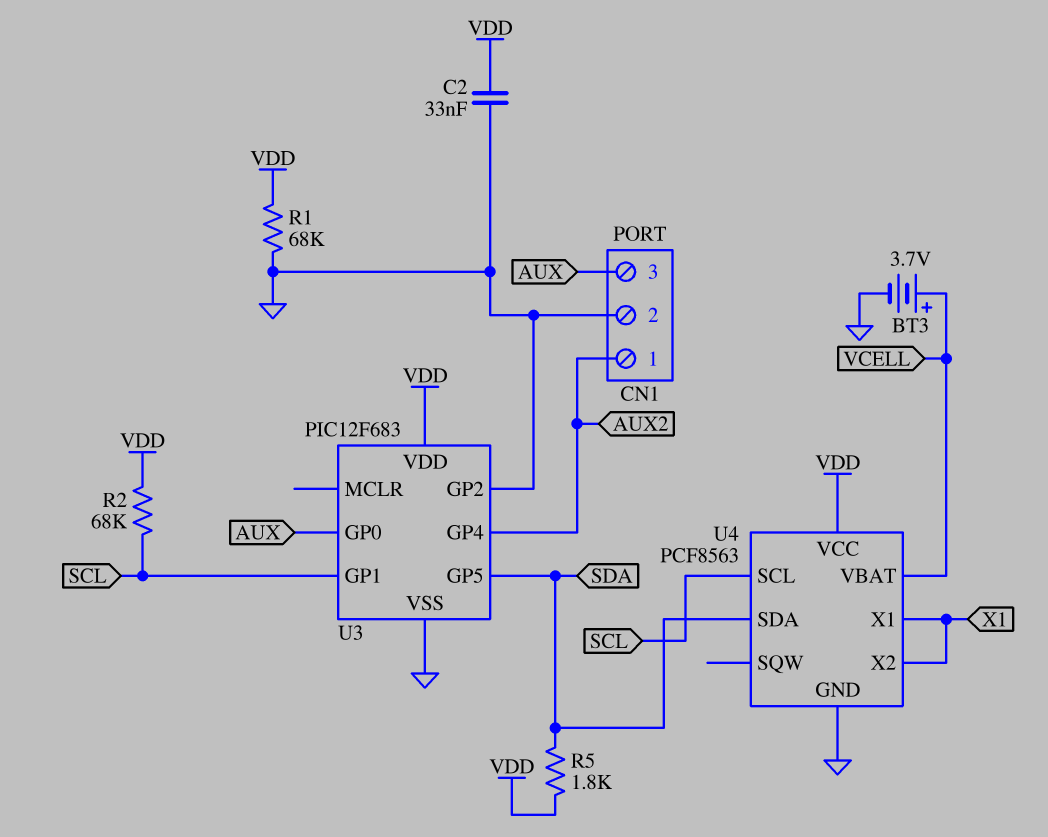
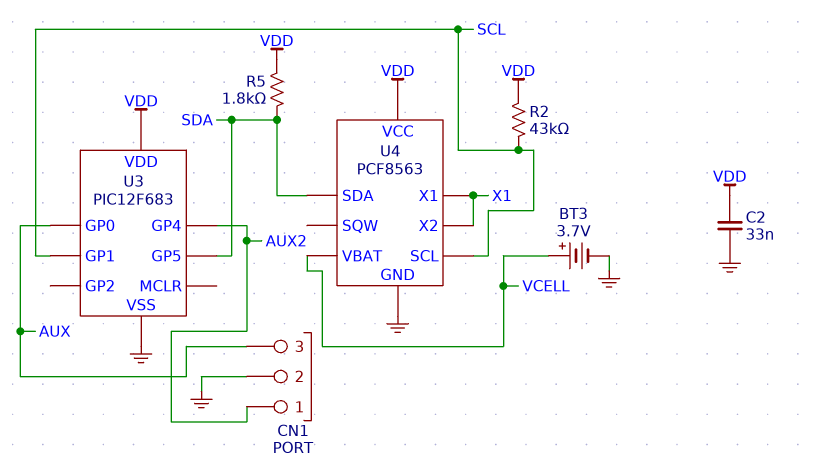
R1: 68k (GND, VDD) -> none
R2: 68k (SCL, VDD) -> 43k (SCL, VDD)
U3 pin GP2: GND -> none

